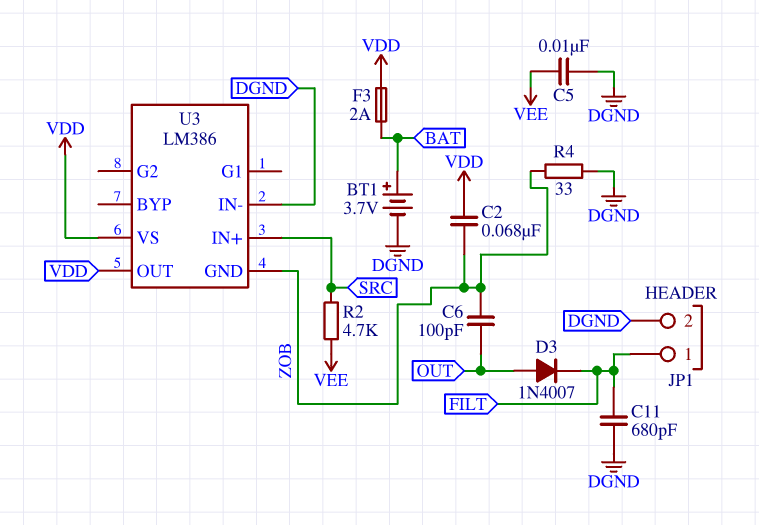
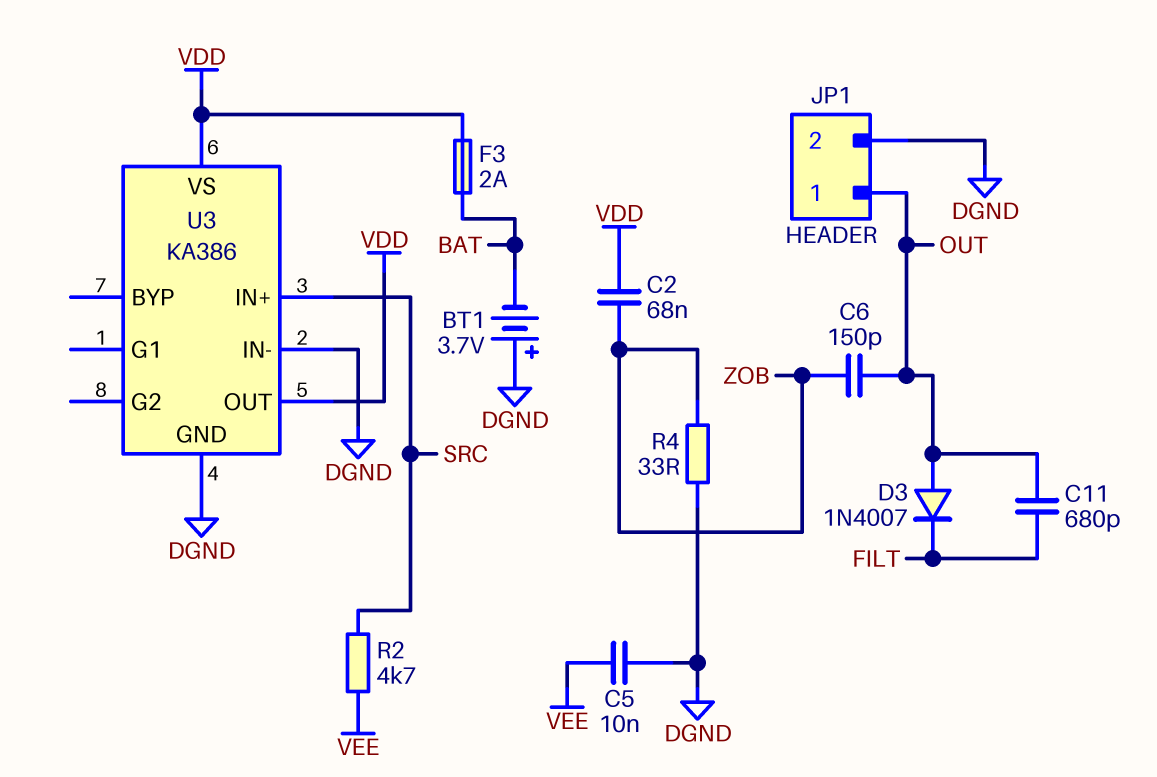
BT1: 3.7V (plus BAT, minus DGND) -> 3.7V (plus DGND, minus BAT)
C6: 100pF (OUT, ZOB) -> 150pF (OUT, ZOB)
C11: 680pF (DGND, FILT) -> 680pF (FILT, OUT)
JP1 pin 1: FILT -> OUT
U3: LM386 -> KA386
U3 pin GND: ZOB -> DGND

